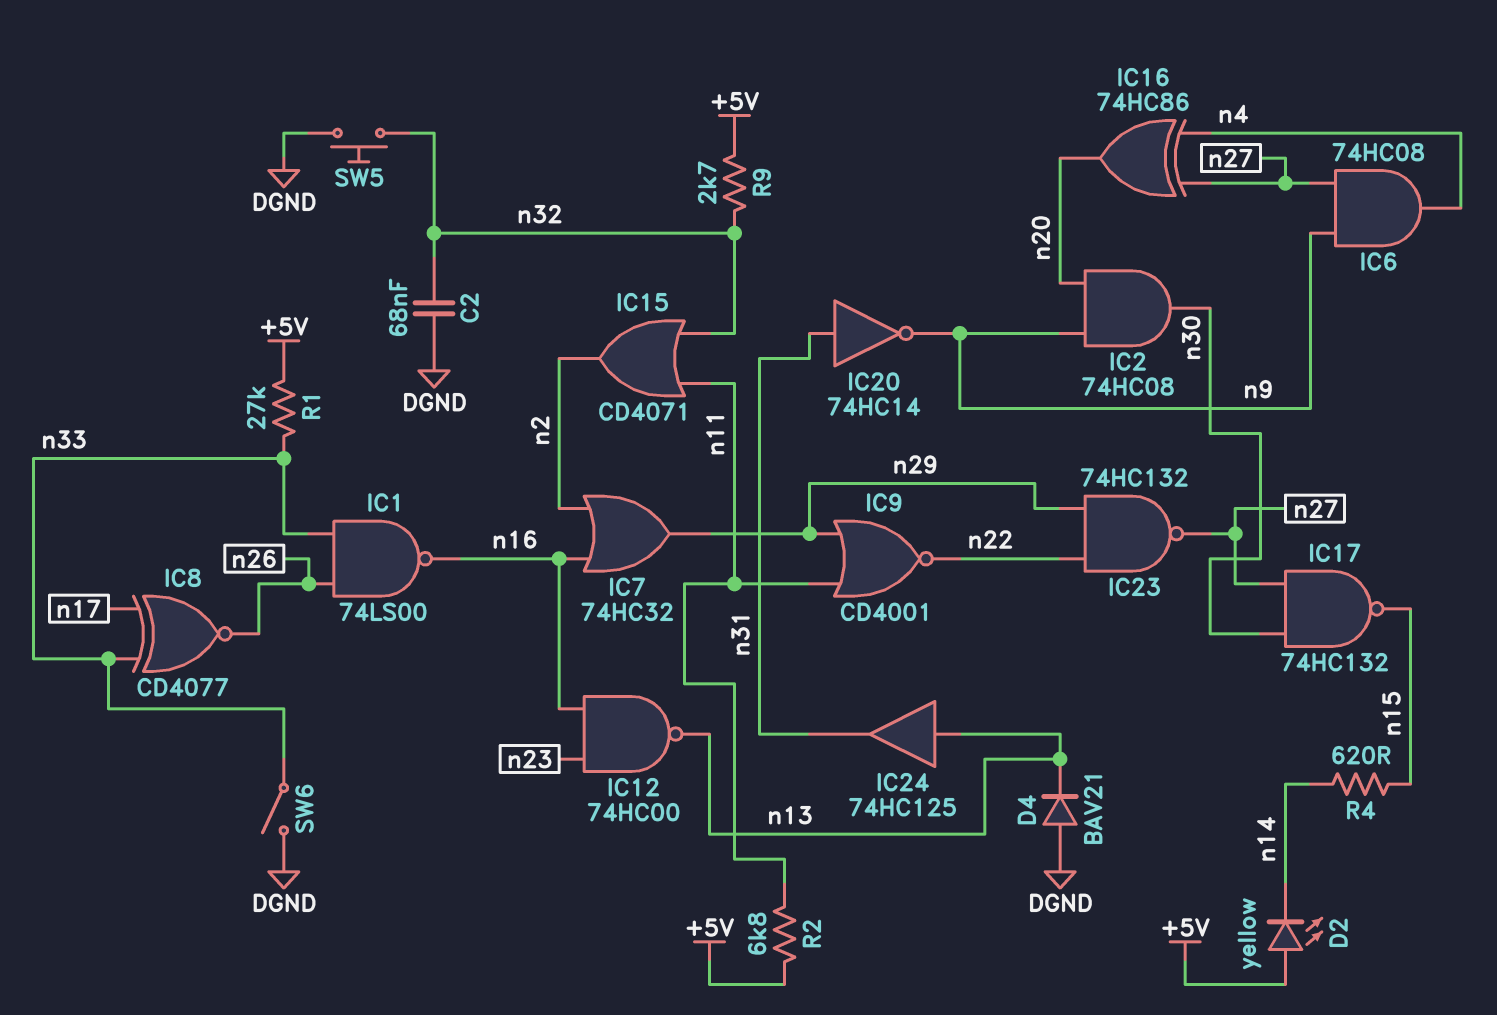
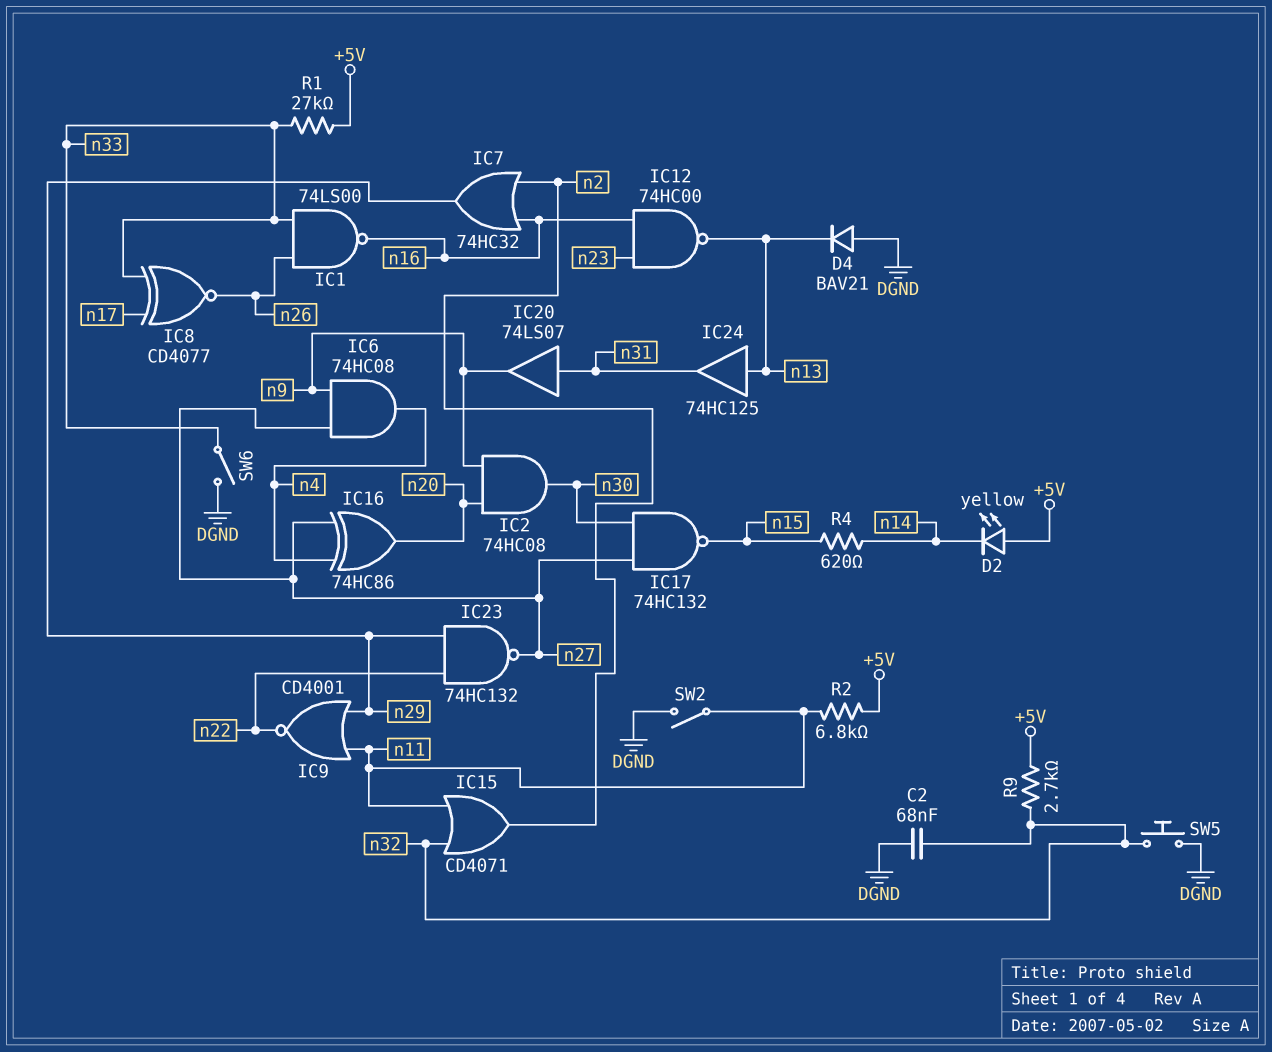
IC20: NOT 74HC14 (in n31, out n9) -> buffer 74LS07 (in n31, out n9)
SW2: none -> switch (DGND, n11)

